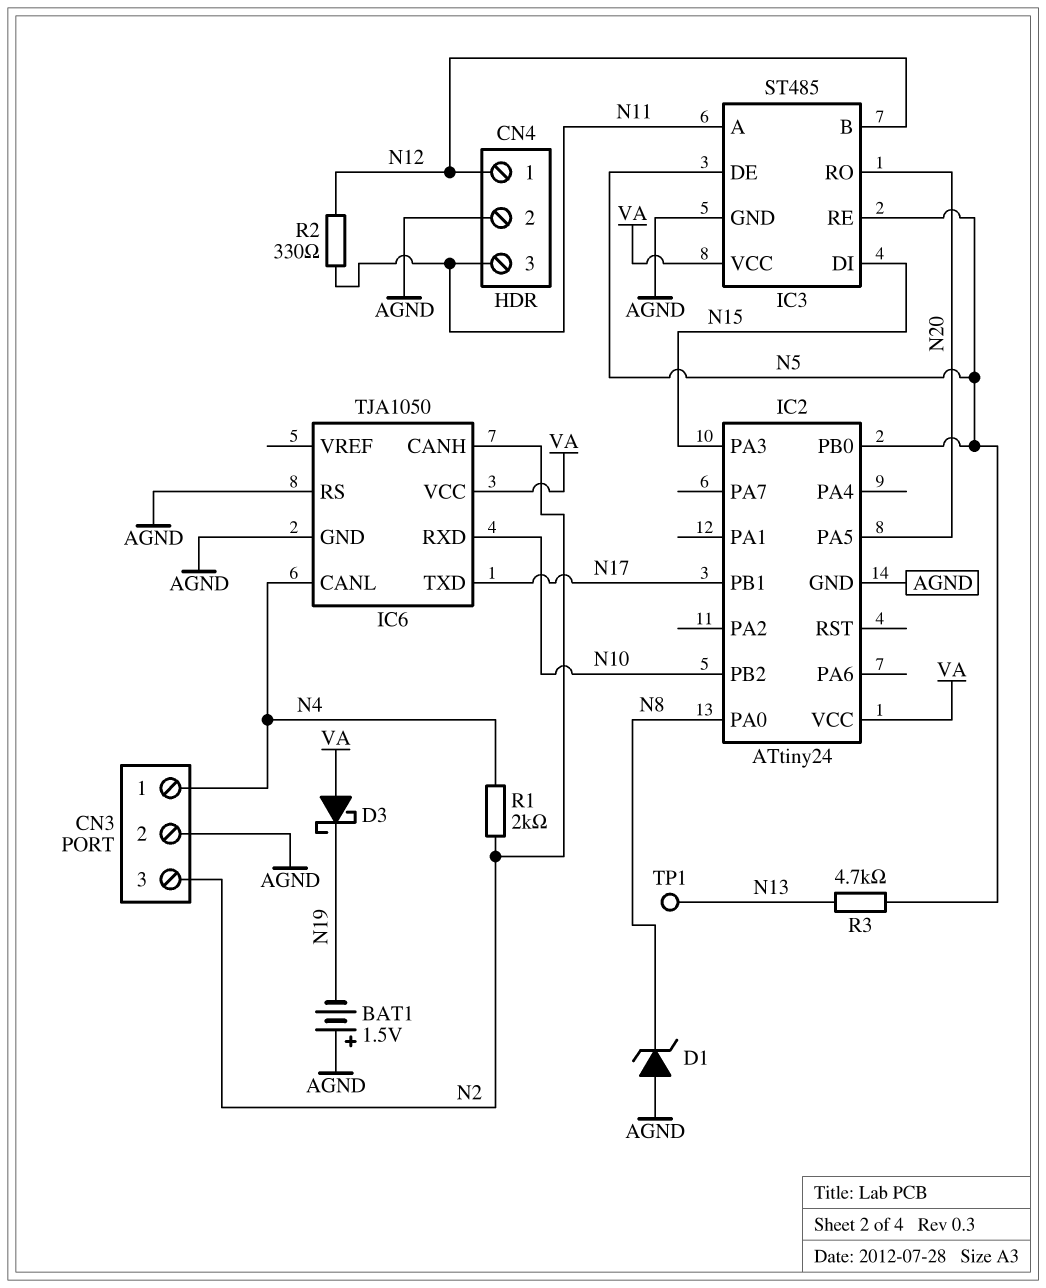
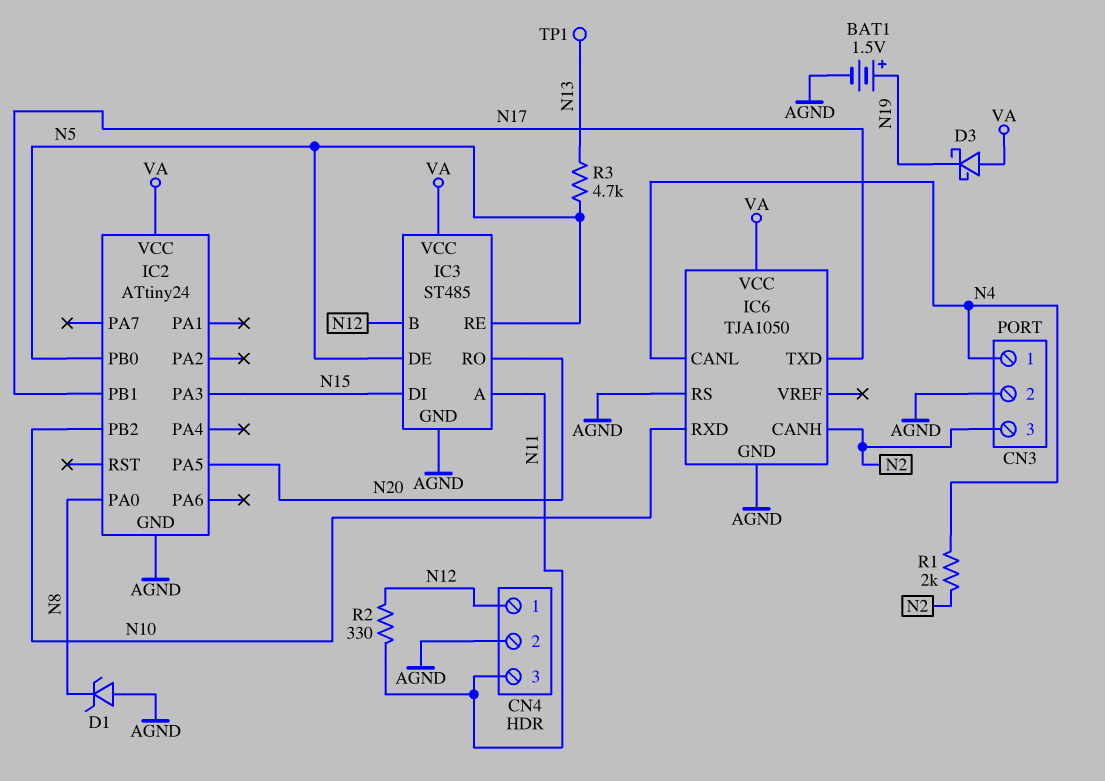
BAT1: 1.5V (plus AGND, minus N19) -> 1.5V (plus N19, minus AGND)

